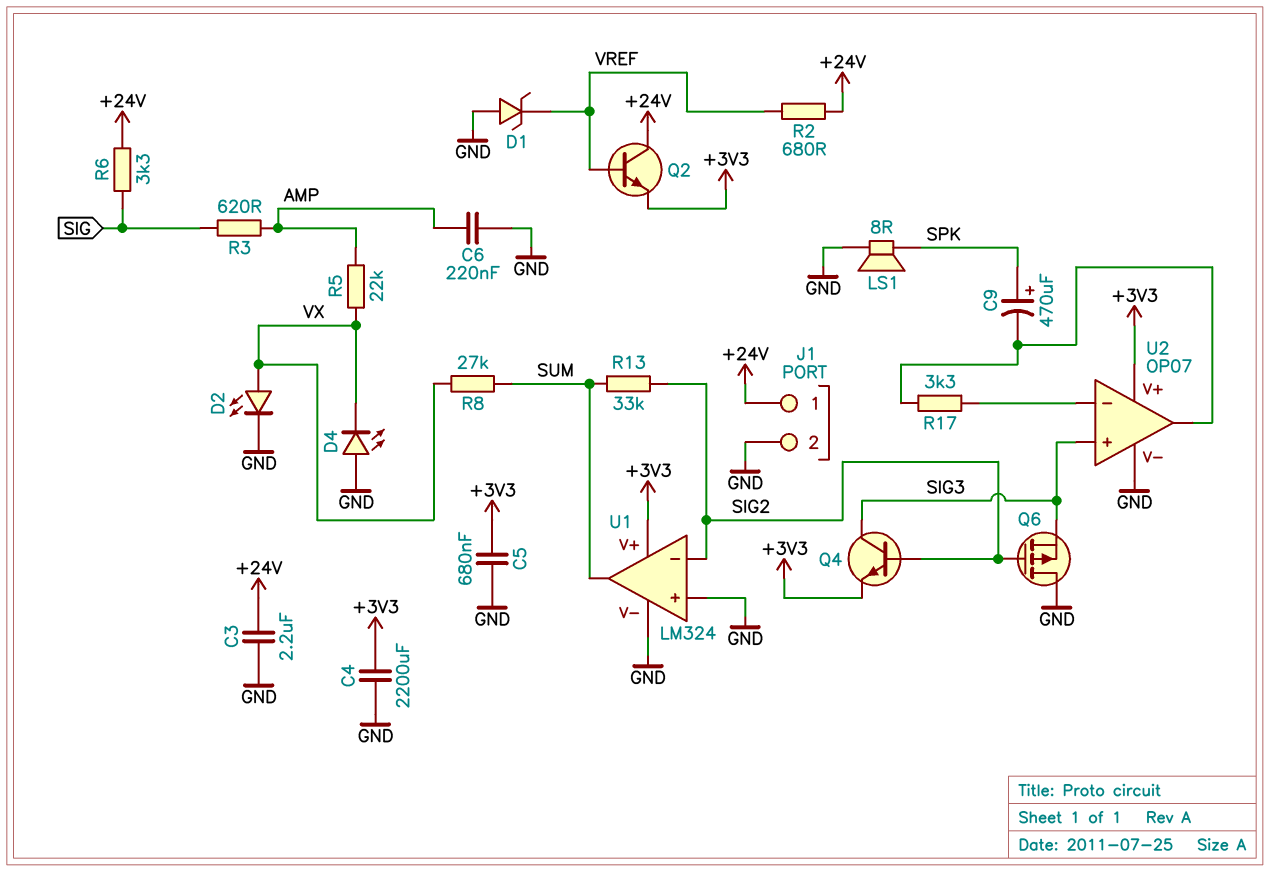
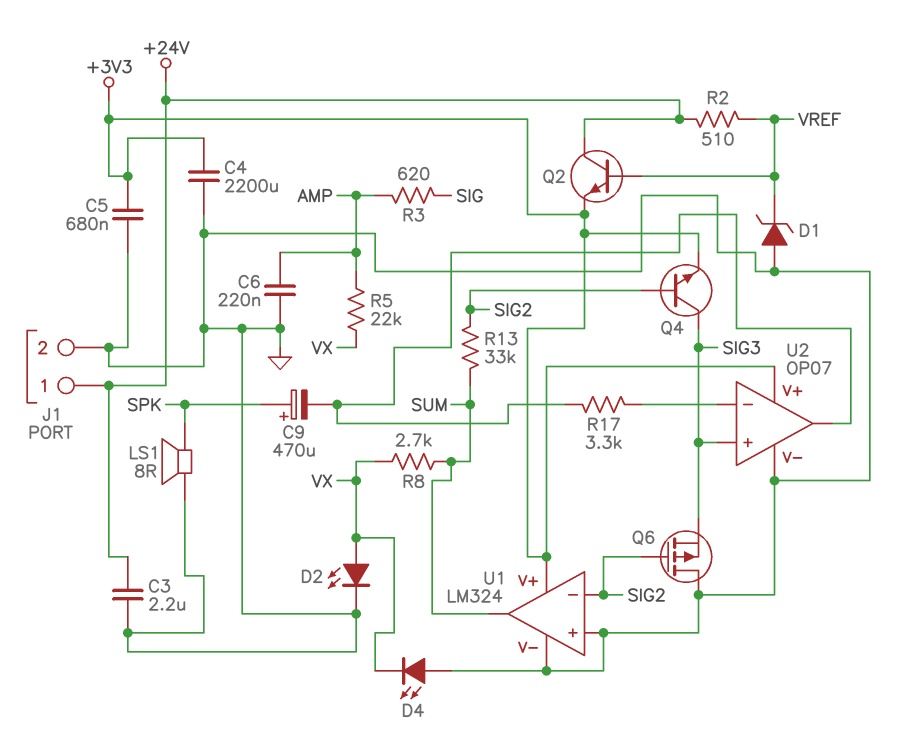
R2: 680 (+24V, VREF) -> 510 (+24V, VREF)
R6: 3.3k (+24V, SIG) -> none
R8: 27k (SUM, VX) -> 2.7k (SUM, VX)

